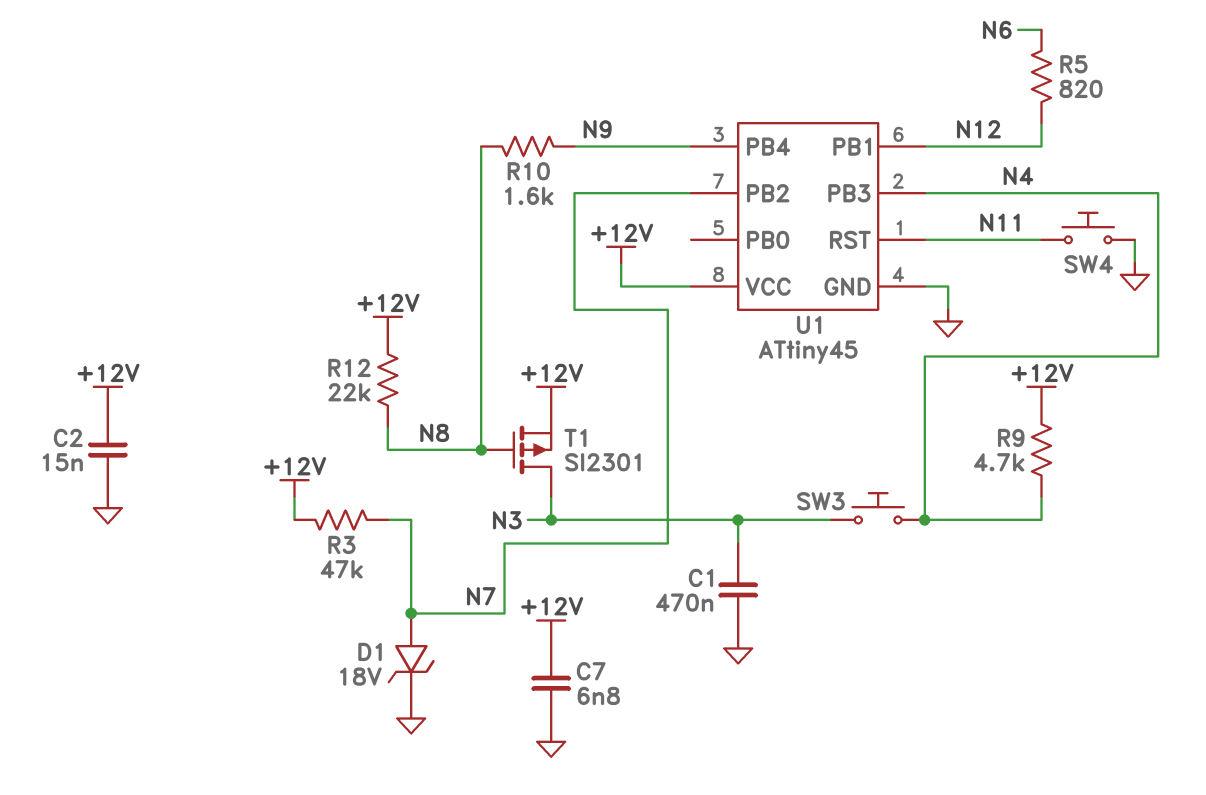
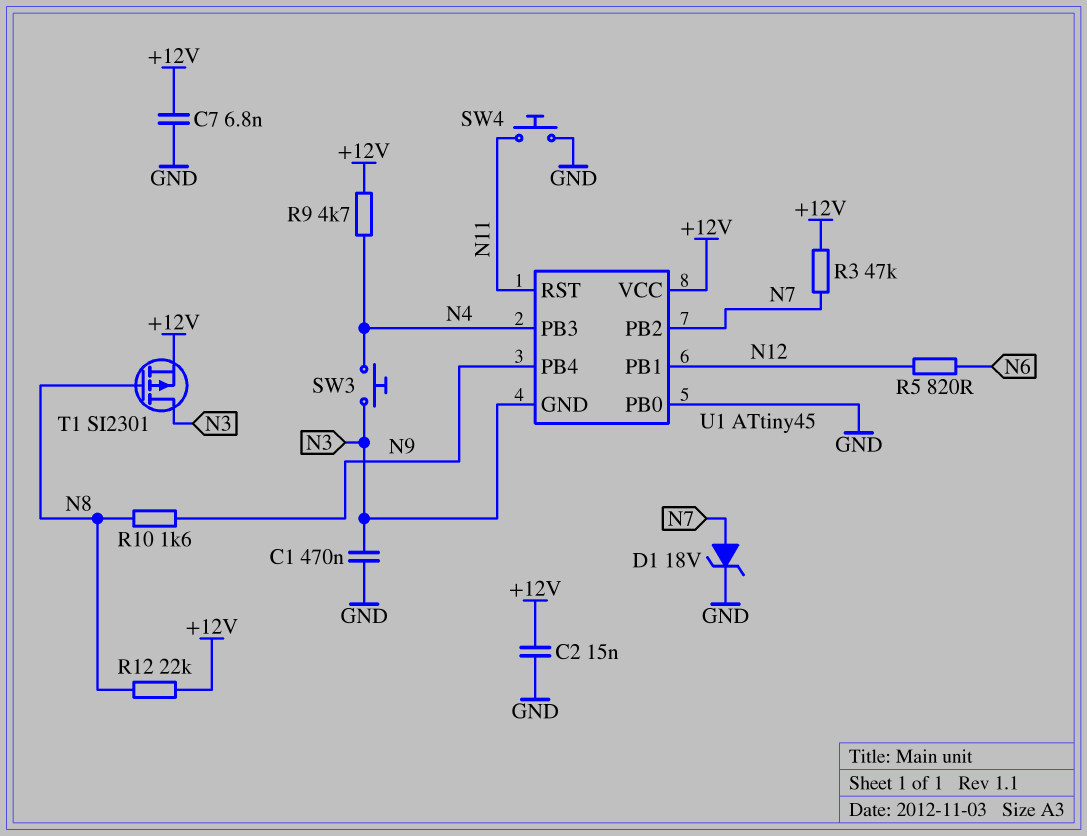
U1 pin GND: GND -> N3
U1 pin PB0: none -> GND

